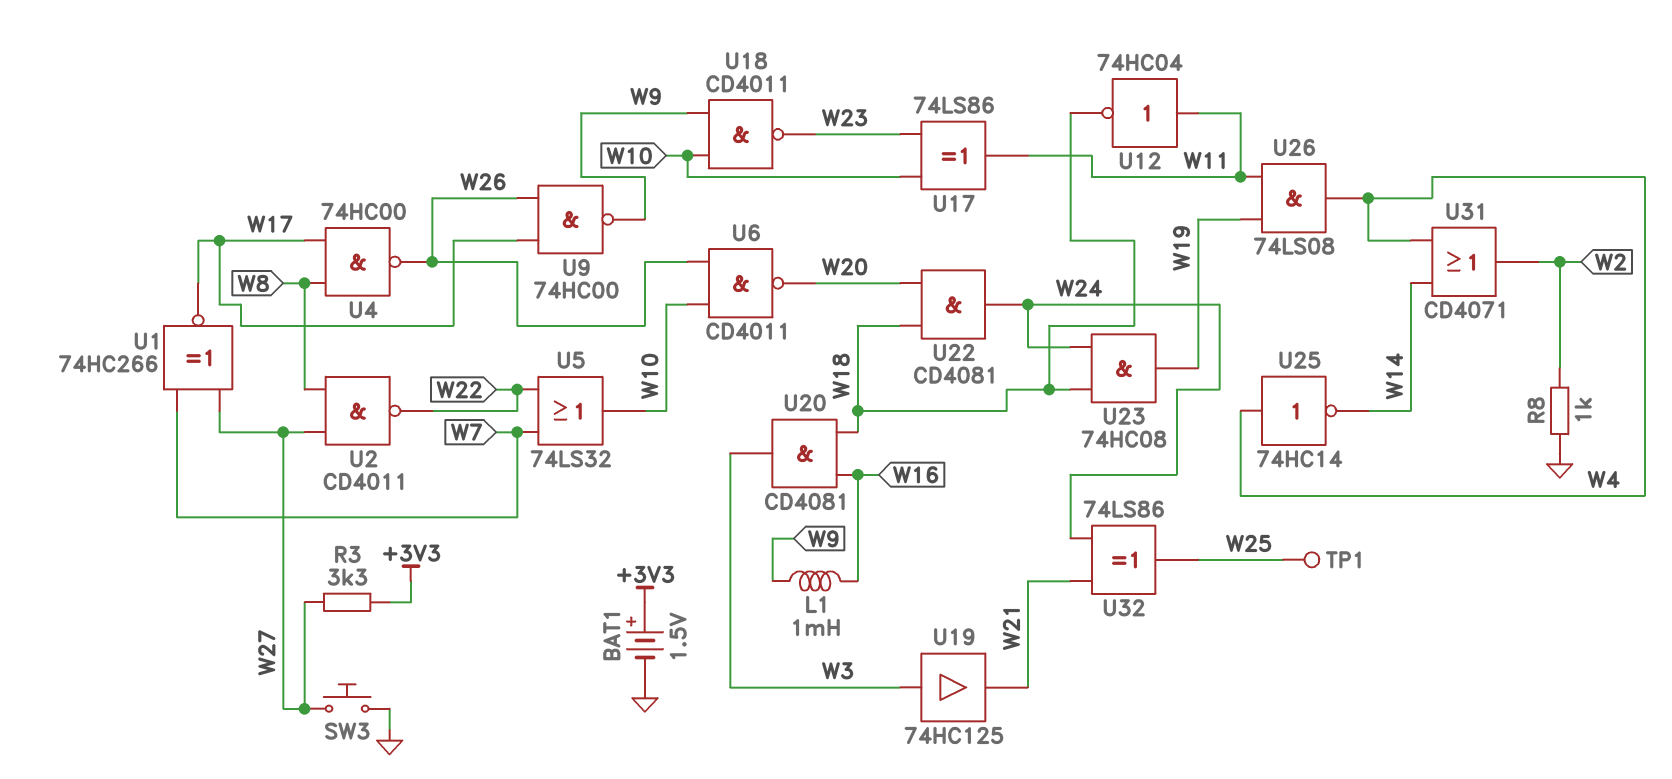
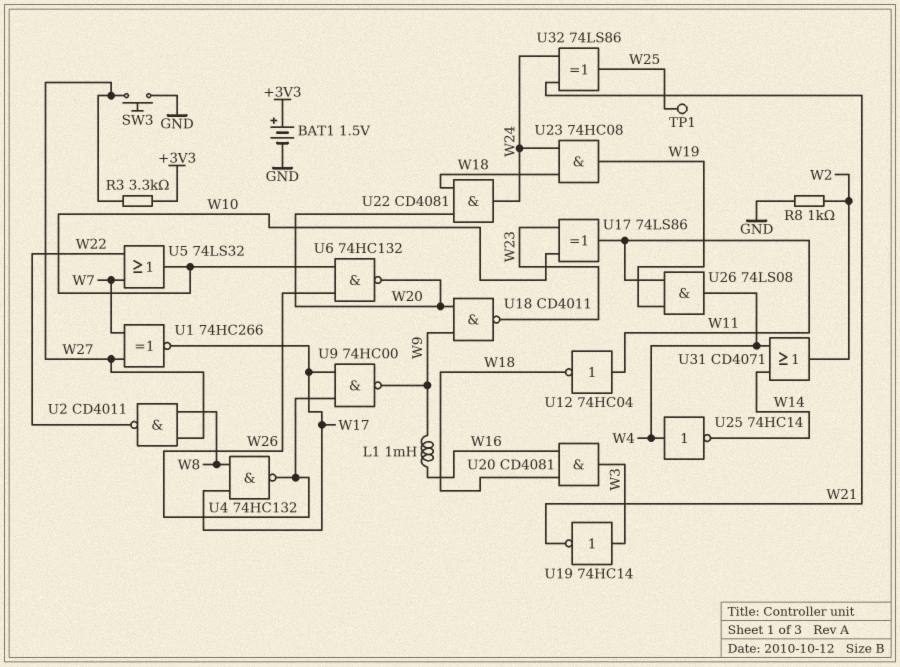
U4: NAND 74HC00 (in W8, in W17, out W26) -> NAND 74HC132 (in W8, in W17, out W26)
U6: NAND CD4011 (in W10, in W26, out W20) -> NAND 74HC132 (in W10, in W26, out W20)
U18: NAND CD4011 (in W9, in W10, out W23) -> NAND CD4011 (in W9, in W20, out W23)
U19: buffer 74HC125 (in W3, out W21) -> NOT 74HC14 (in W3, out W21)

